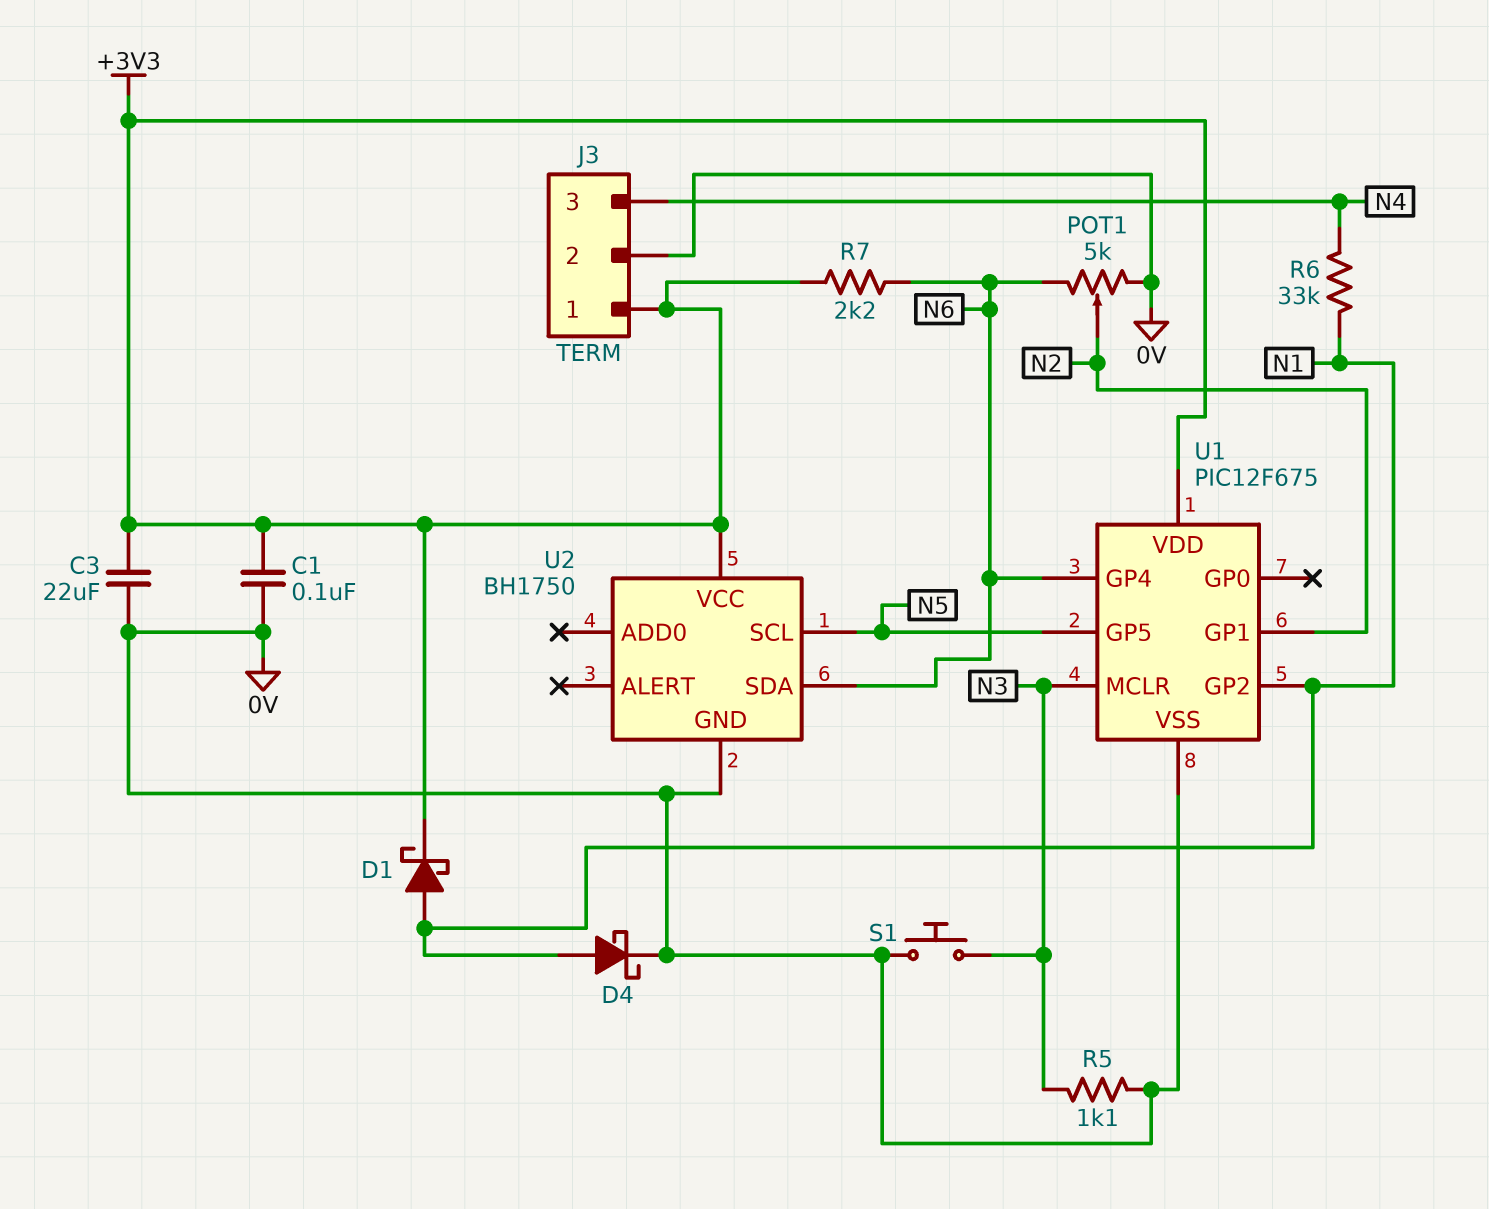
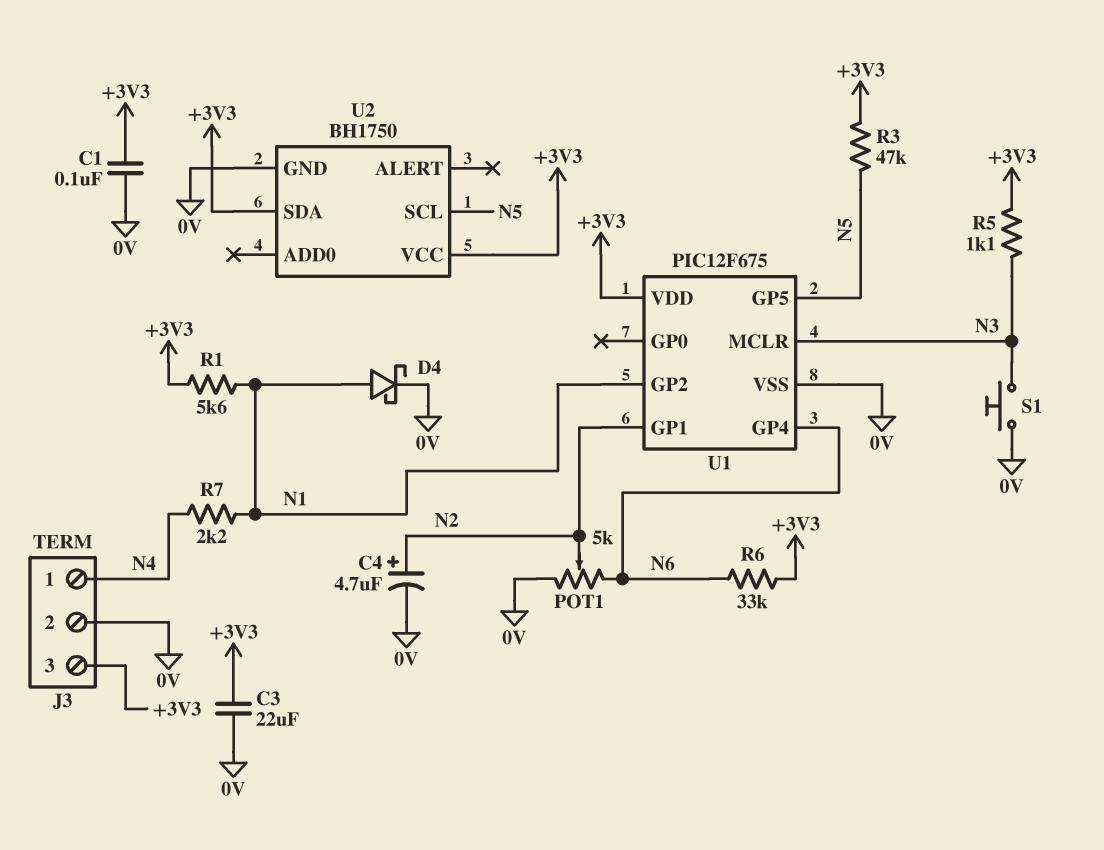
C4: none -> 4.7uF (plus N2, minus 0V)
D1: schottky (A N1, K +3V3) -> none
J3 pin 1: +3V3 -> N4
J3 pin 3: N4 -> +3V3
R1: none -> 5.6k (+3V3, N1)
R3: none -> 47k (+3V3, N5)
R5: 1.1k (0V, N3) -> 1.1k (+3V3, N3)
R6: 33k (N1, N4) -> 33k (+3V3, N6)
R7: 2.2k (+3V3, N6) -> 2.2k (N1, N4)
U2 pin SDA: N6 -> +3V3

